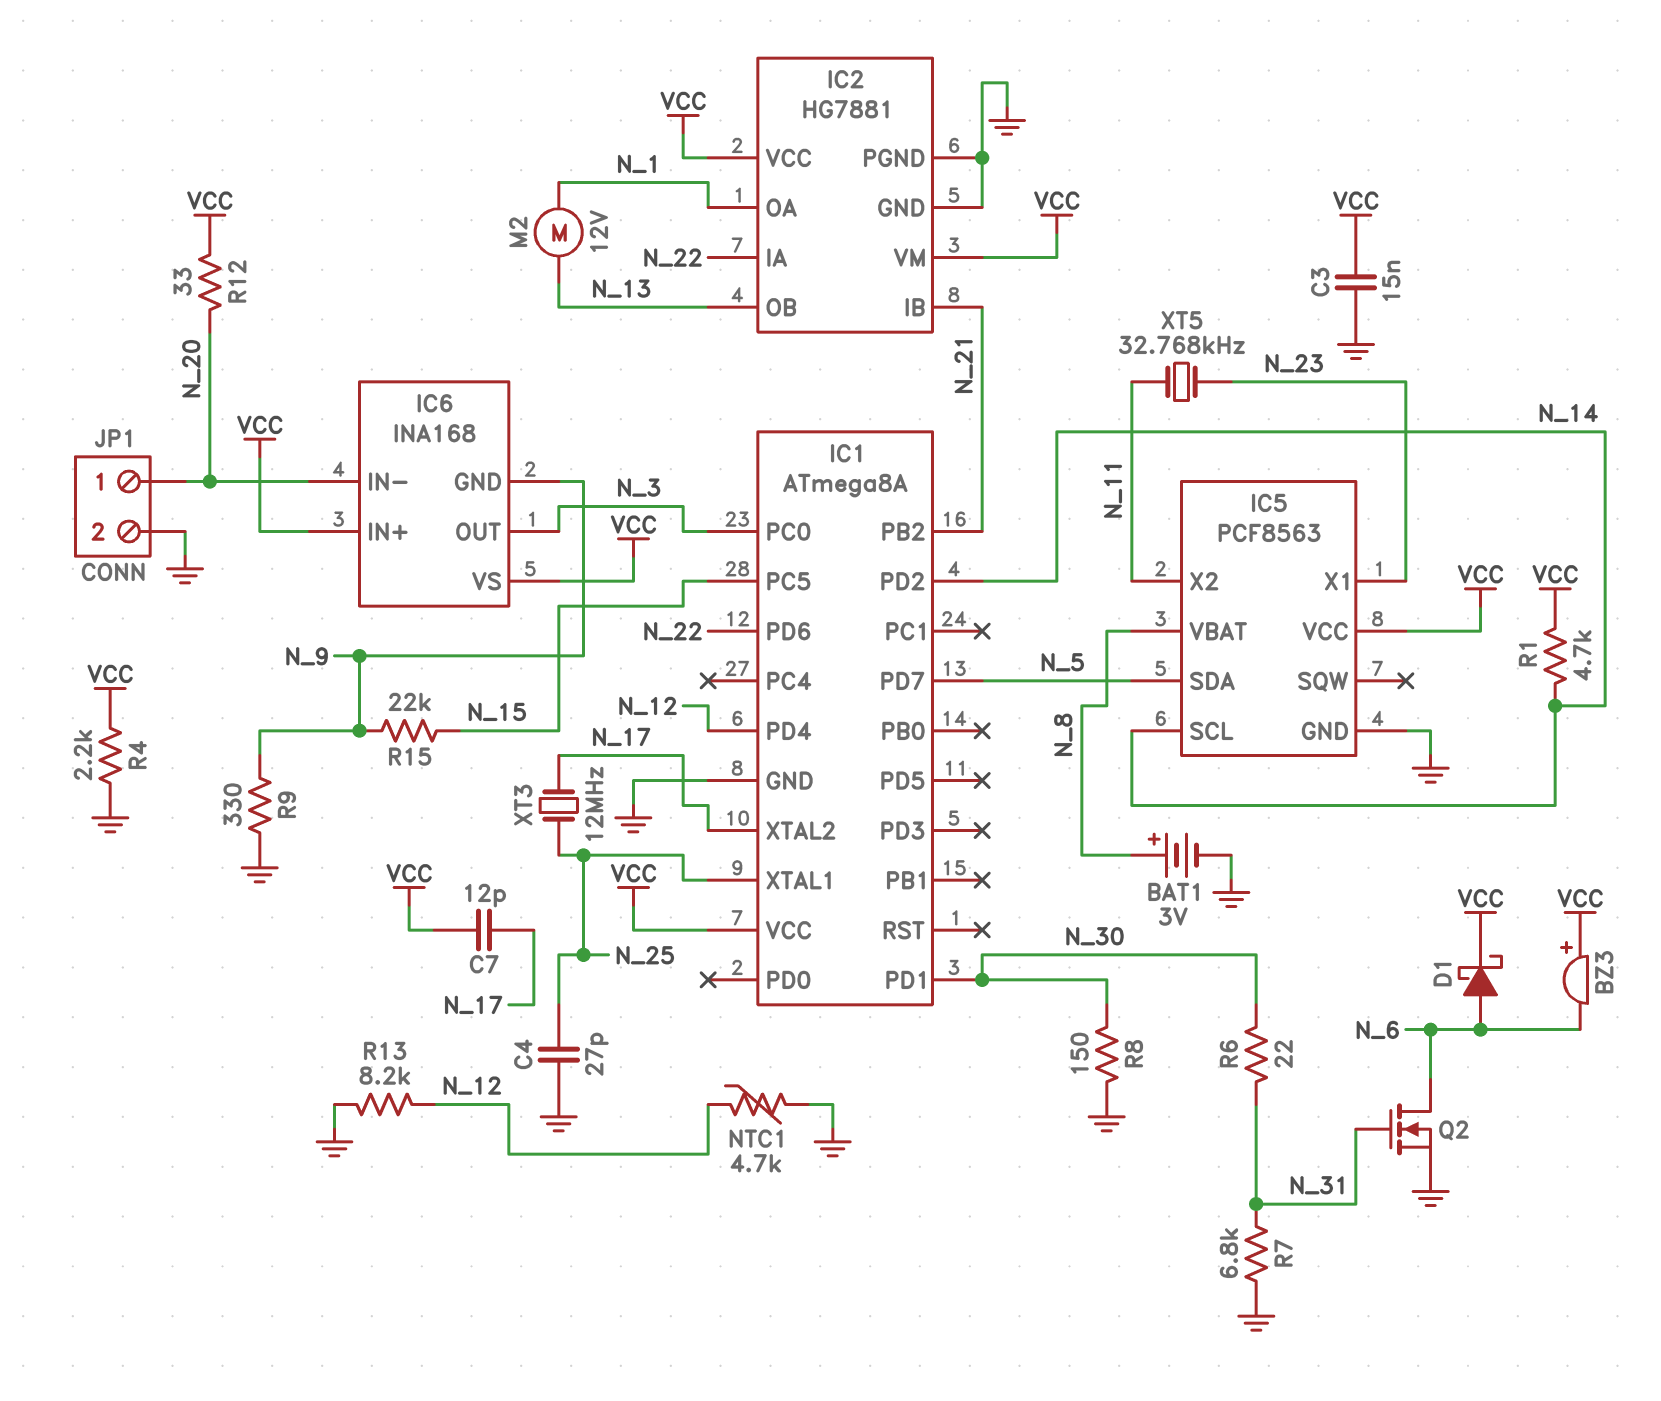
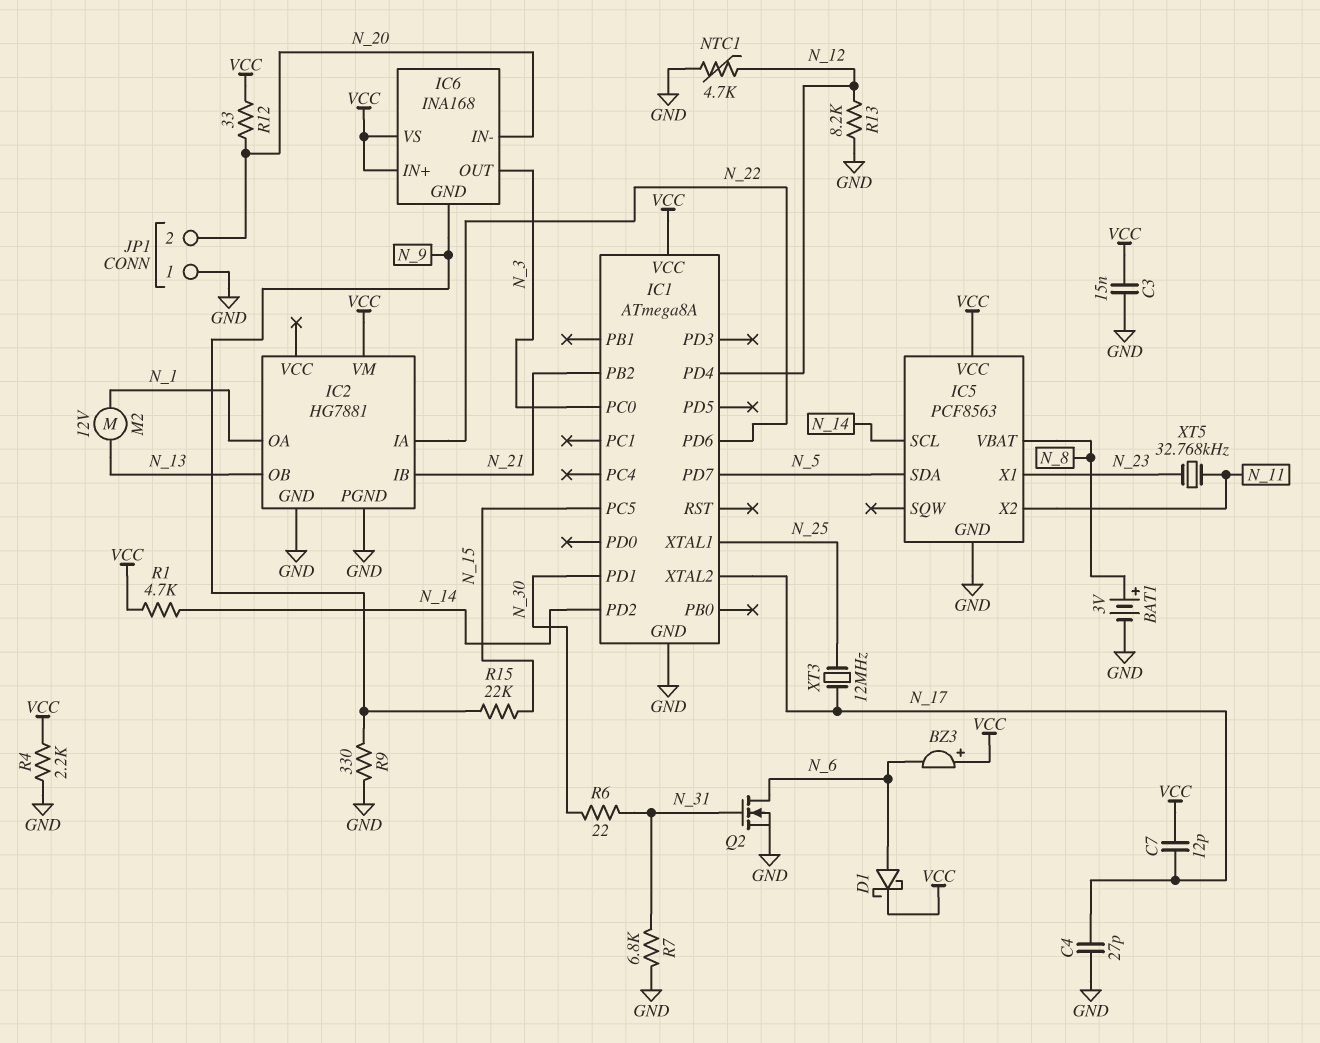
C4: 27pF (GND, N_25) -> 27pF (GND, N_17)
IC2 pin VCC: VCC -> none
JP1 pin 1: N_20 -> GND
JP1 pin 2: GND -> N_20
R8: 150 (GND, N_30) -> none

